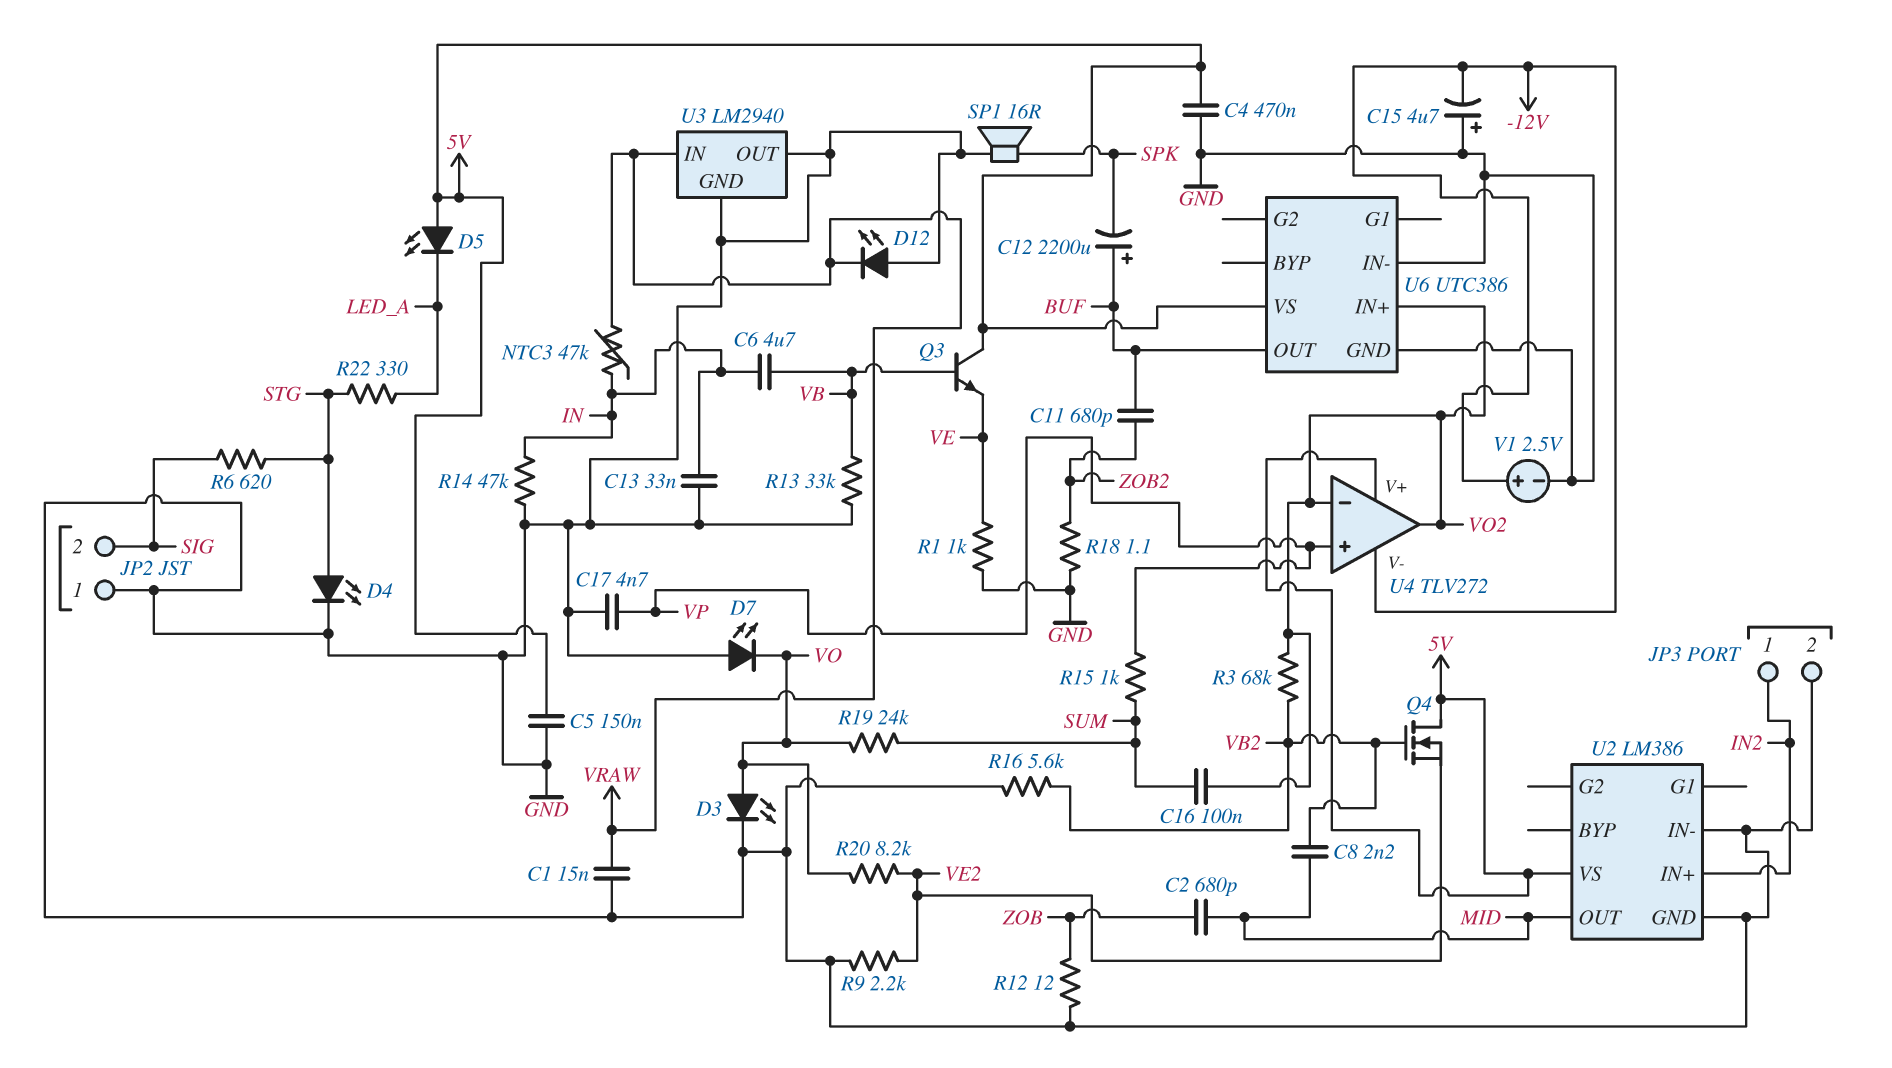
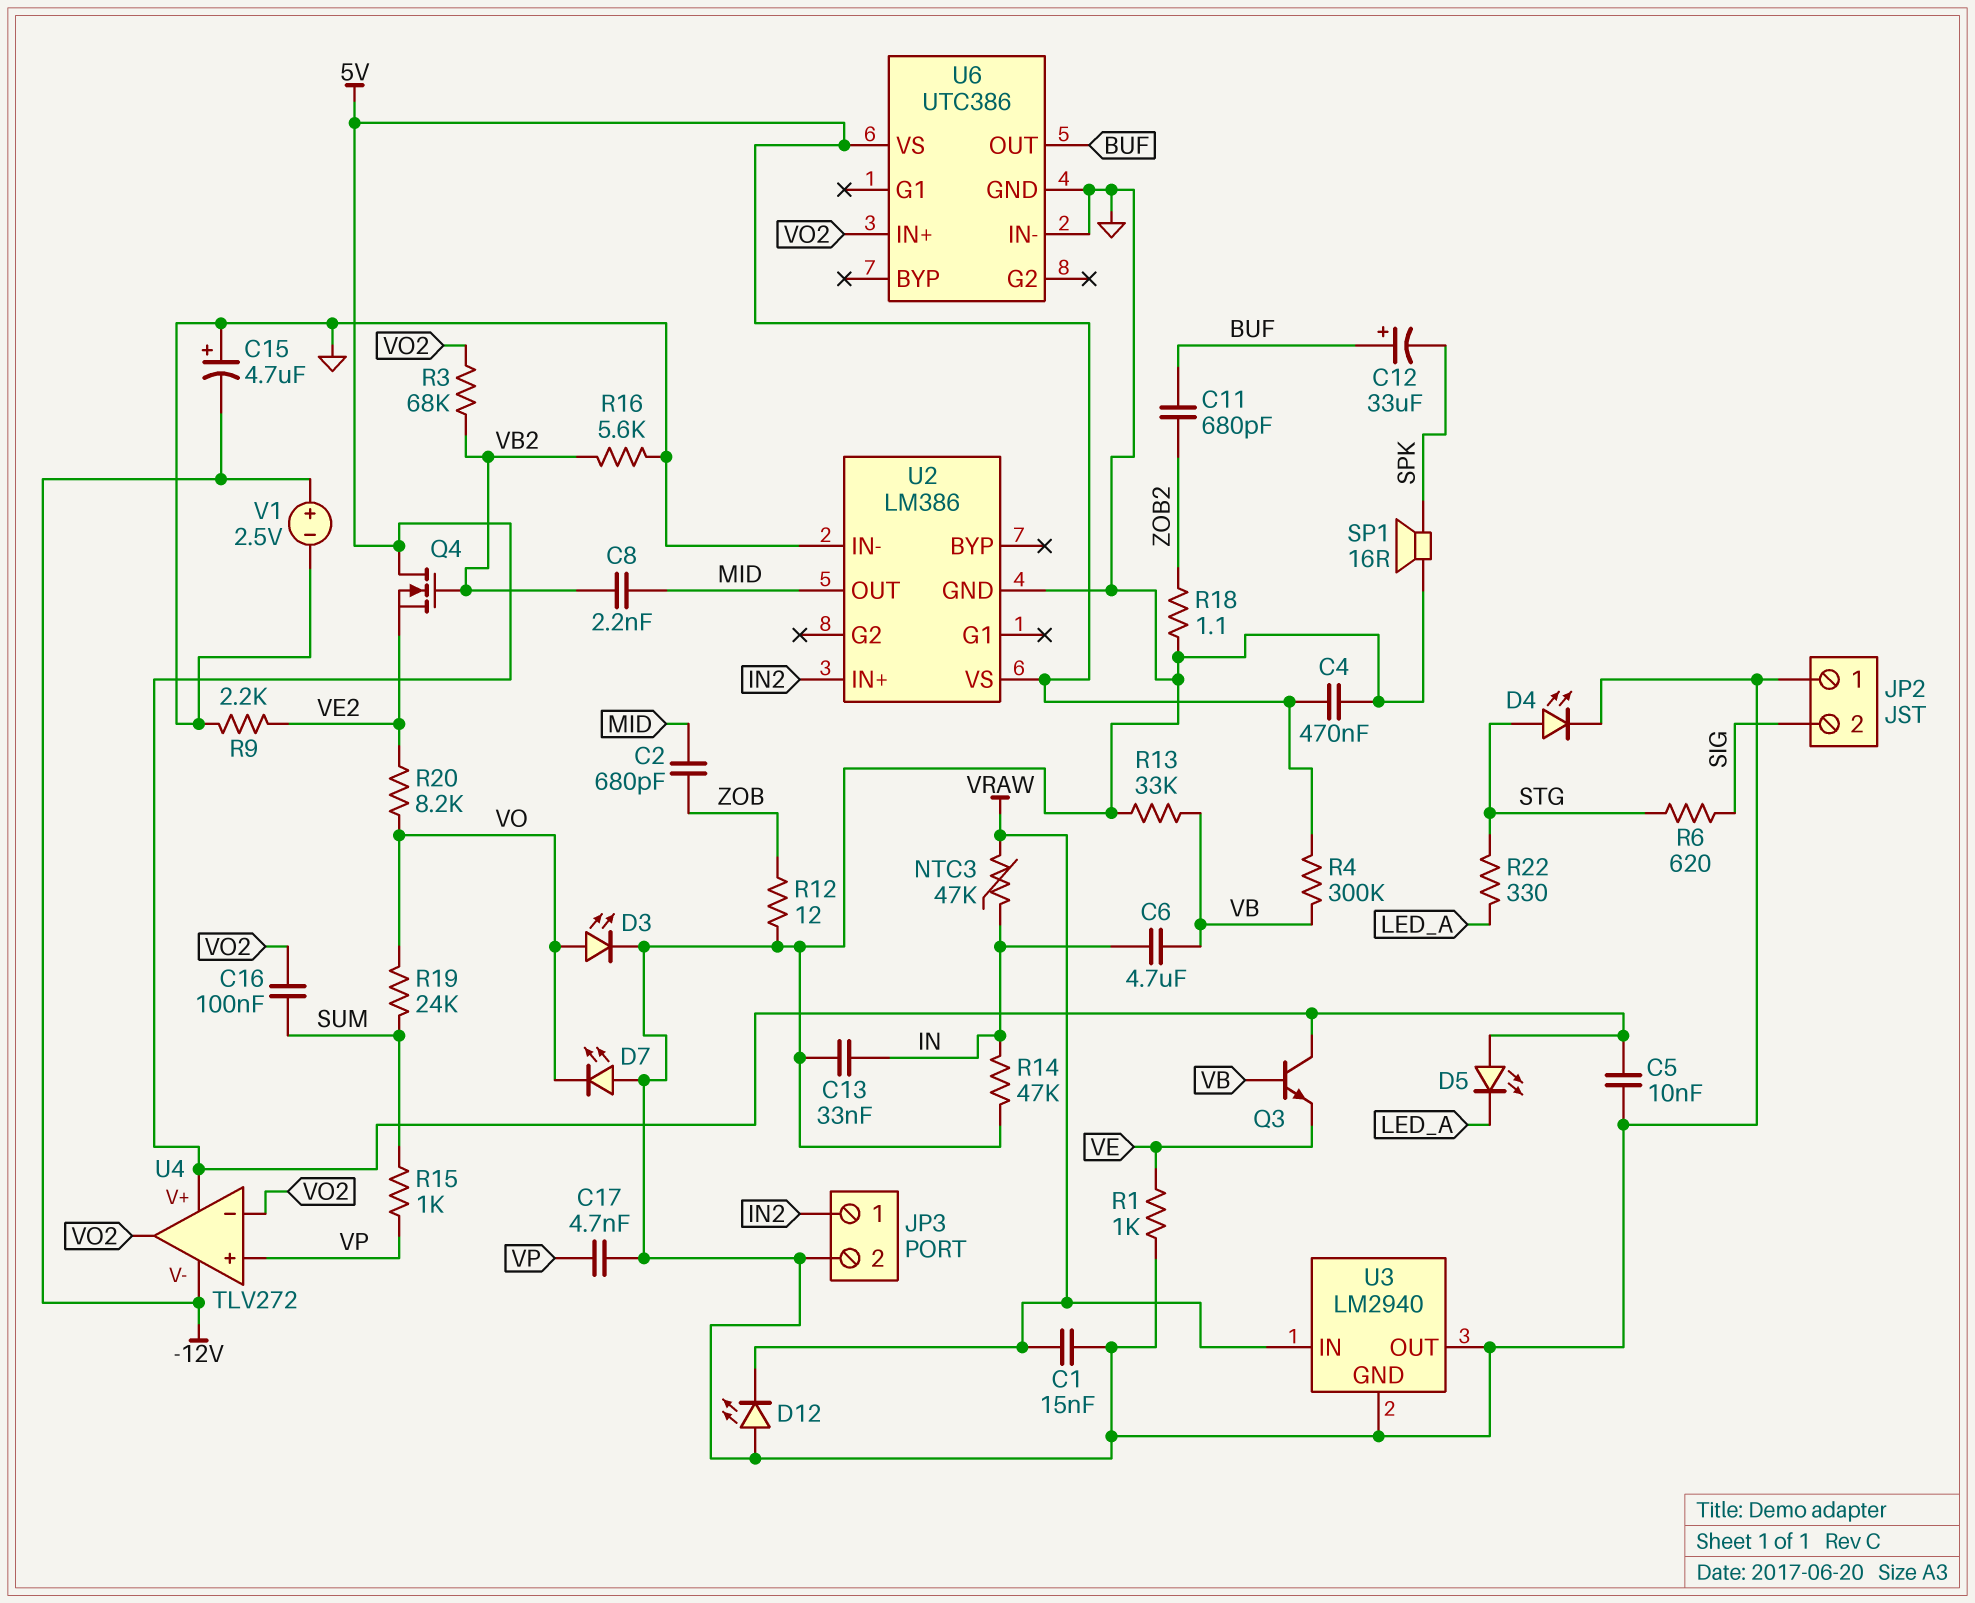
C5: 150nF (5V, GND) -> 10nF (5V, GND)
C12: 2200uF (plus BUF, minus SPK) -> 33uF (plus BUF, minus SPK)
R4: none -> 300k (5V, VB)

